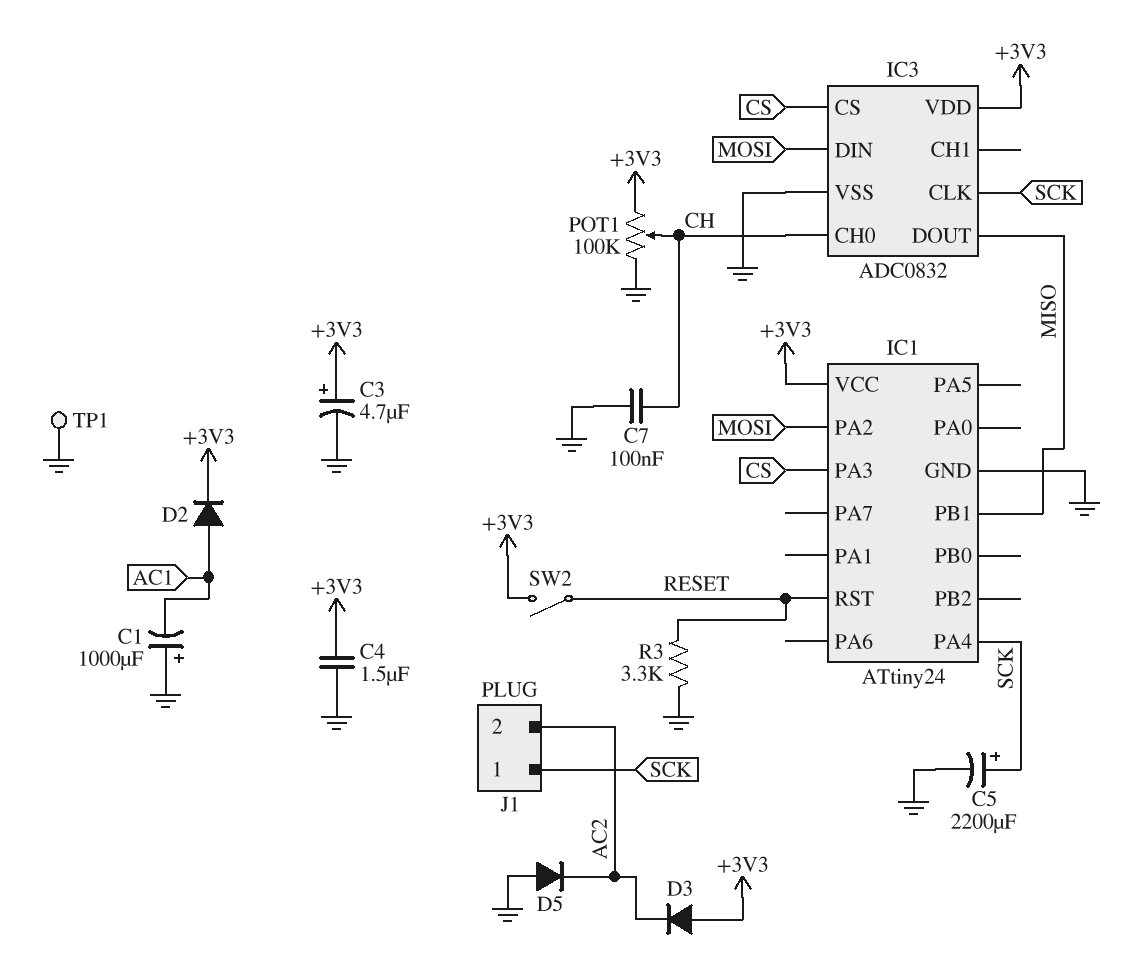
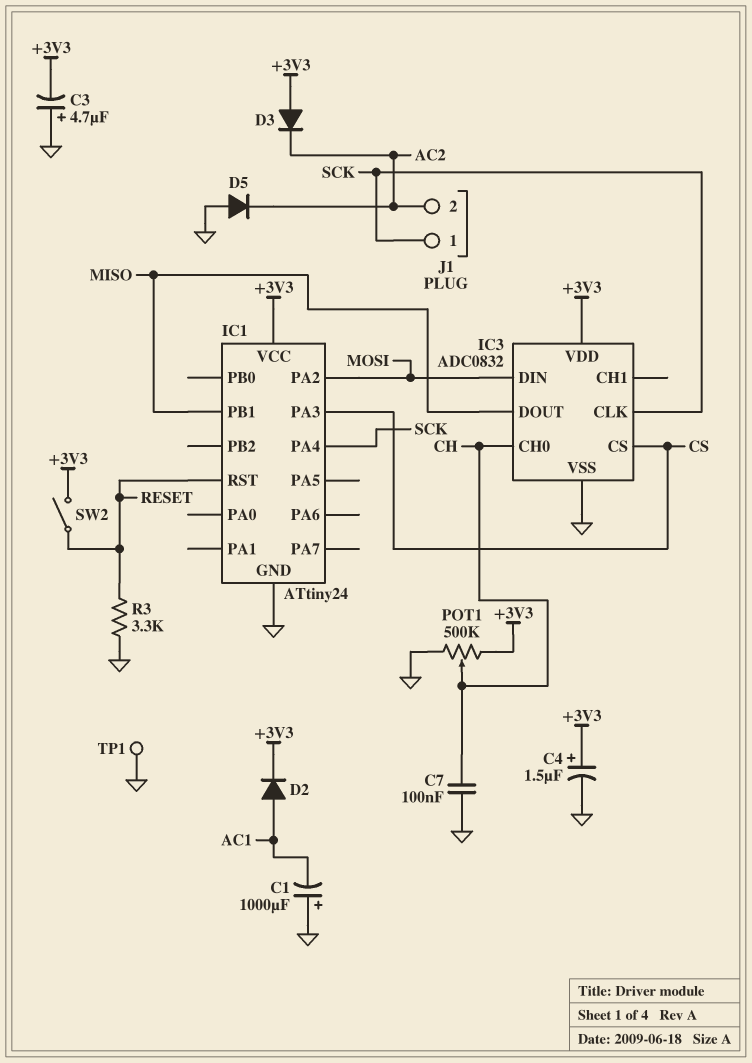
C3: 4.7uF (plus +3V3, minus GND) -> 4.7uF (plus GND, minus +3V3)
C4: 1.5uF (+3V3, GND) -> 1.5uF (plus +3V3, minus GND)
C5: 2200uF (plus SCK, minus GND) -> none
POT1: 100k (+3V3, GND, wiper CH) -> 500k (+3V3, GND, wiper CH)

